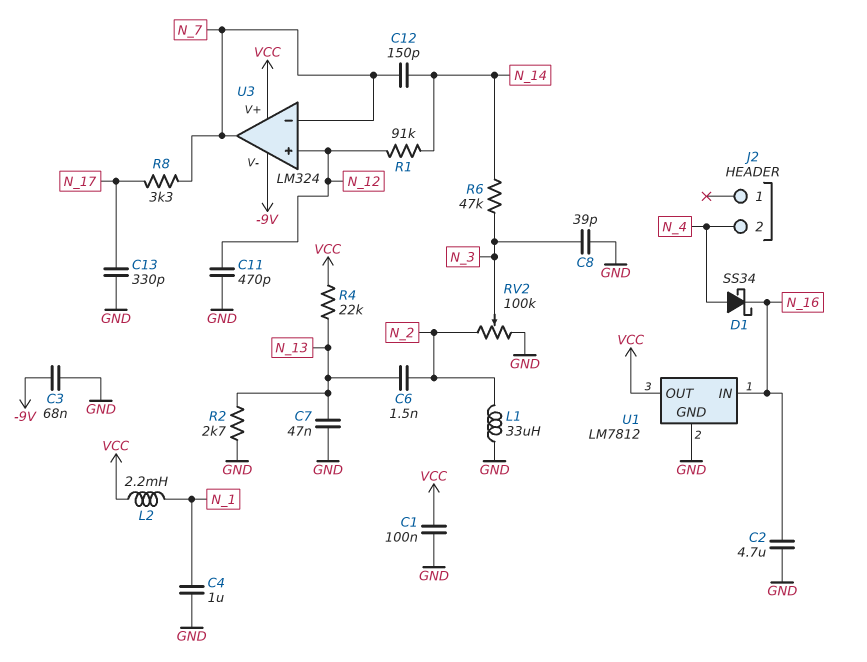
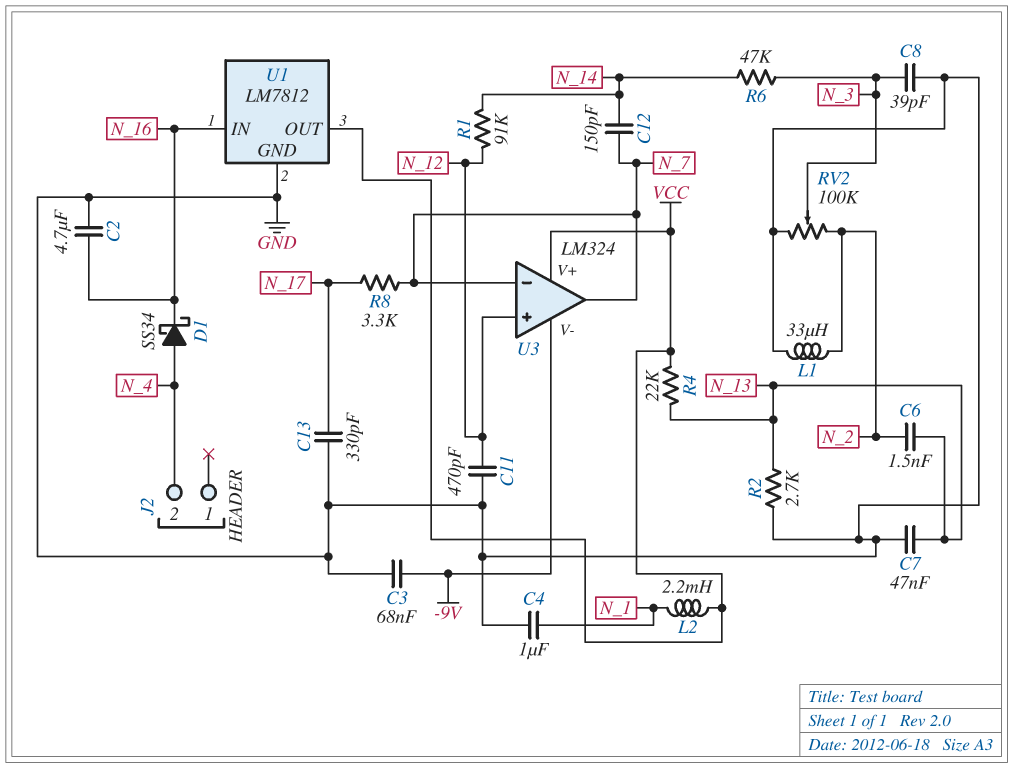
C1: 100nF (GND, VCC) -> none

